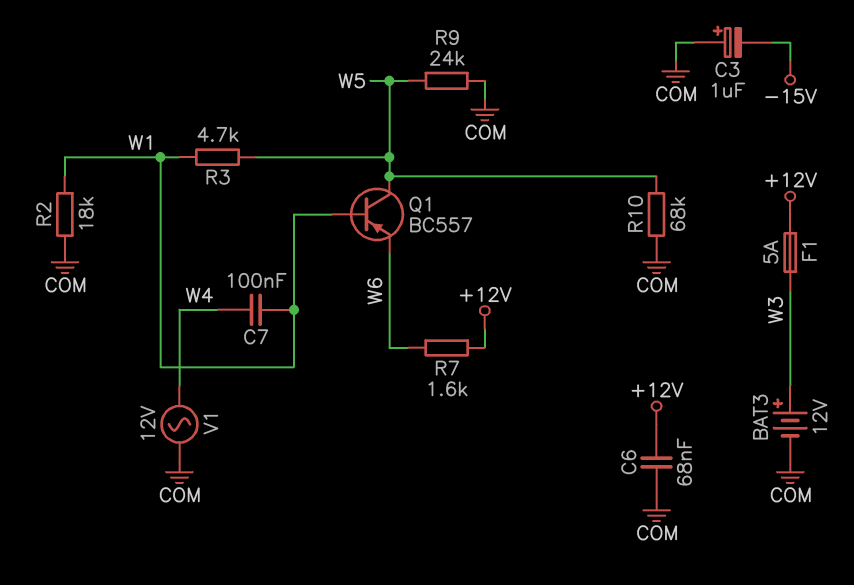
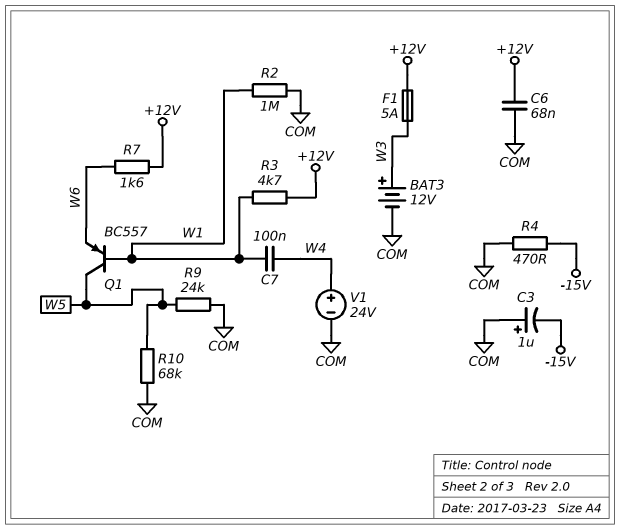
R2: 18k (COM, W1) -> 1M (COM, W1)
R3: 4.7k (W1, W5) -> 4.7k (+12V, W1)
R4: none -> 470 (-15V, COM)
V1: AC 12V (COM, W4) -> 24V (plus W4, minus COM)

